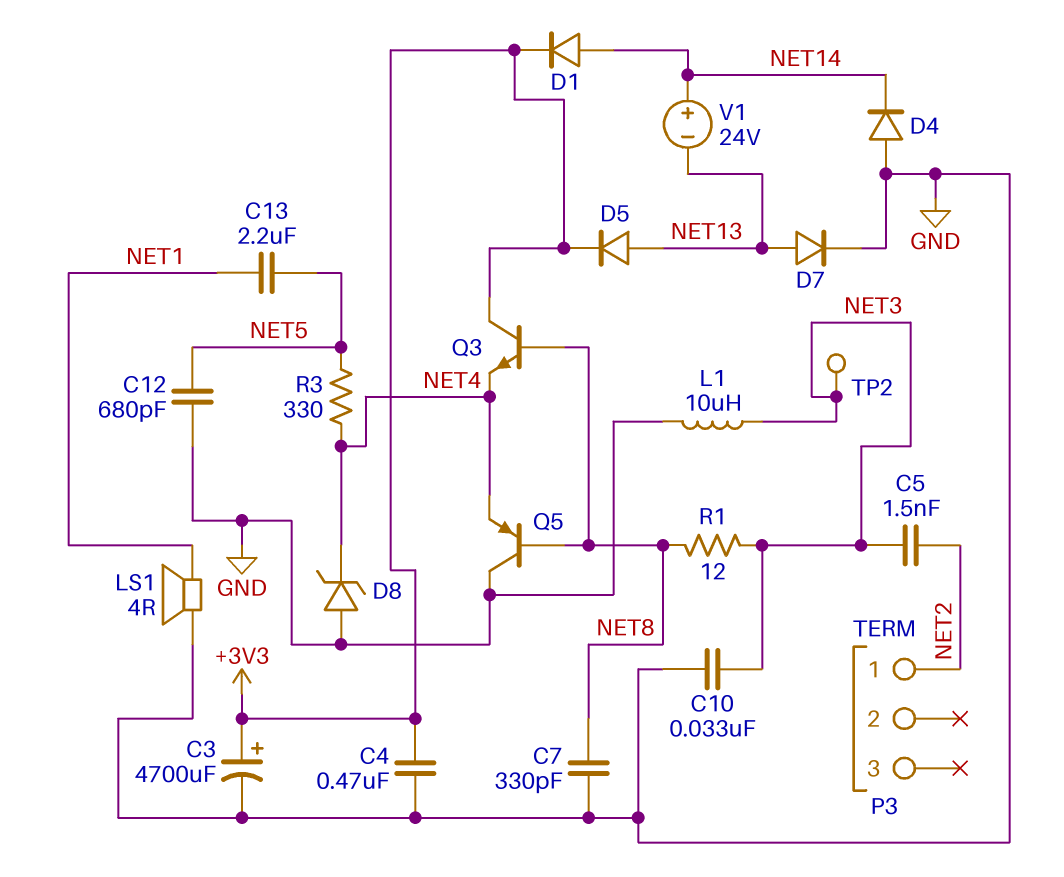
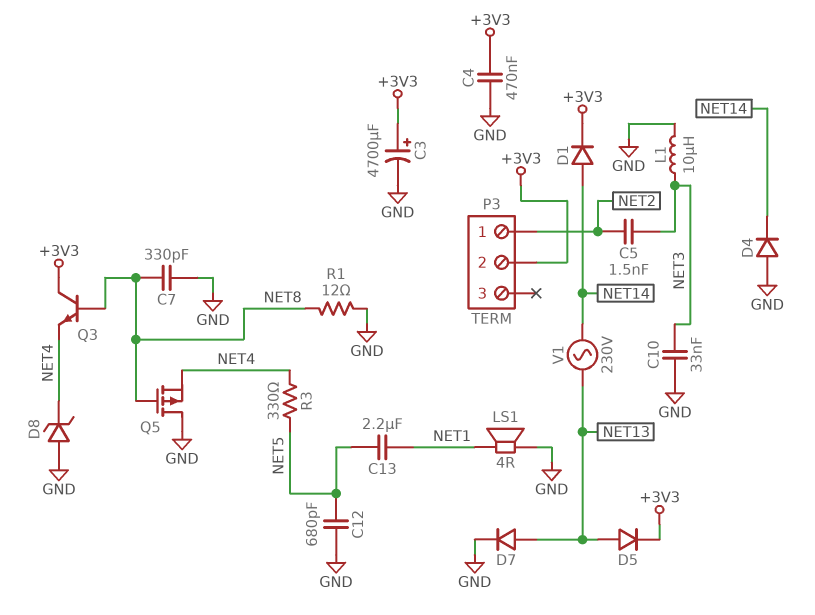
P3 pin 2: none -> +3V3
Q5: PNP (B NET8, C GND, E NET4) -> PMOS (G NET8, D GND, S NET4)
R1: 12 (NET3, NET8) -> 12 (GND, NET8)
TP2: test point (NET3) -> none
V1: 24V (plus NET14, minus NET13) -> AC 230V (NET13, NET14)

